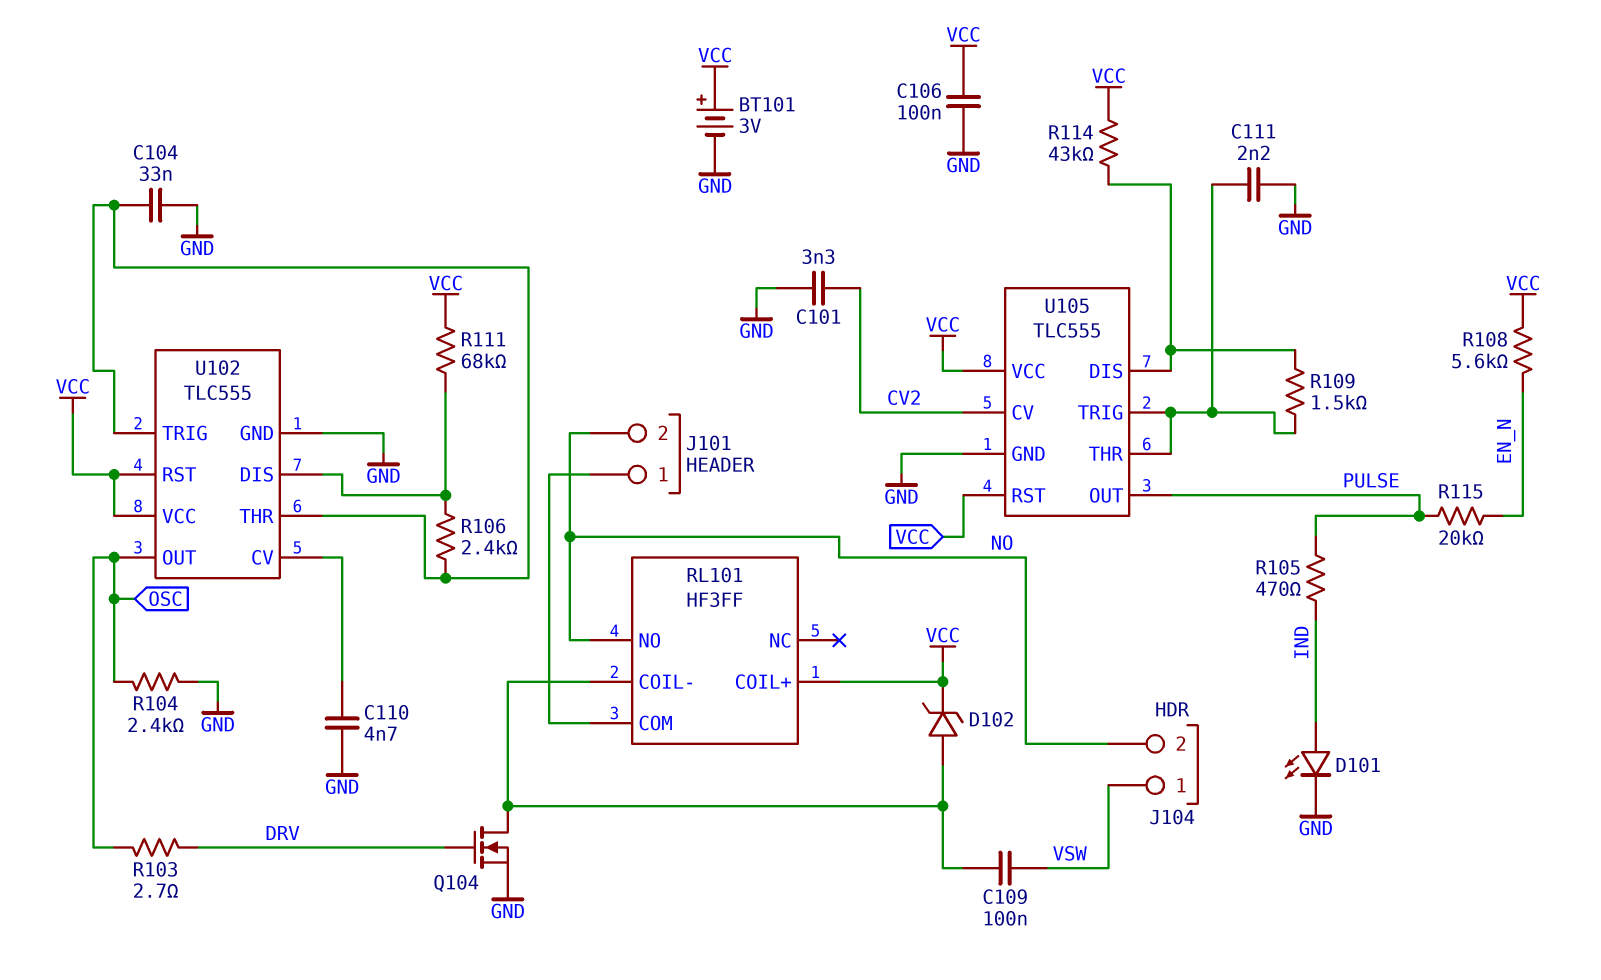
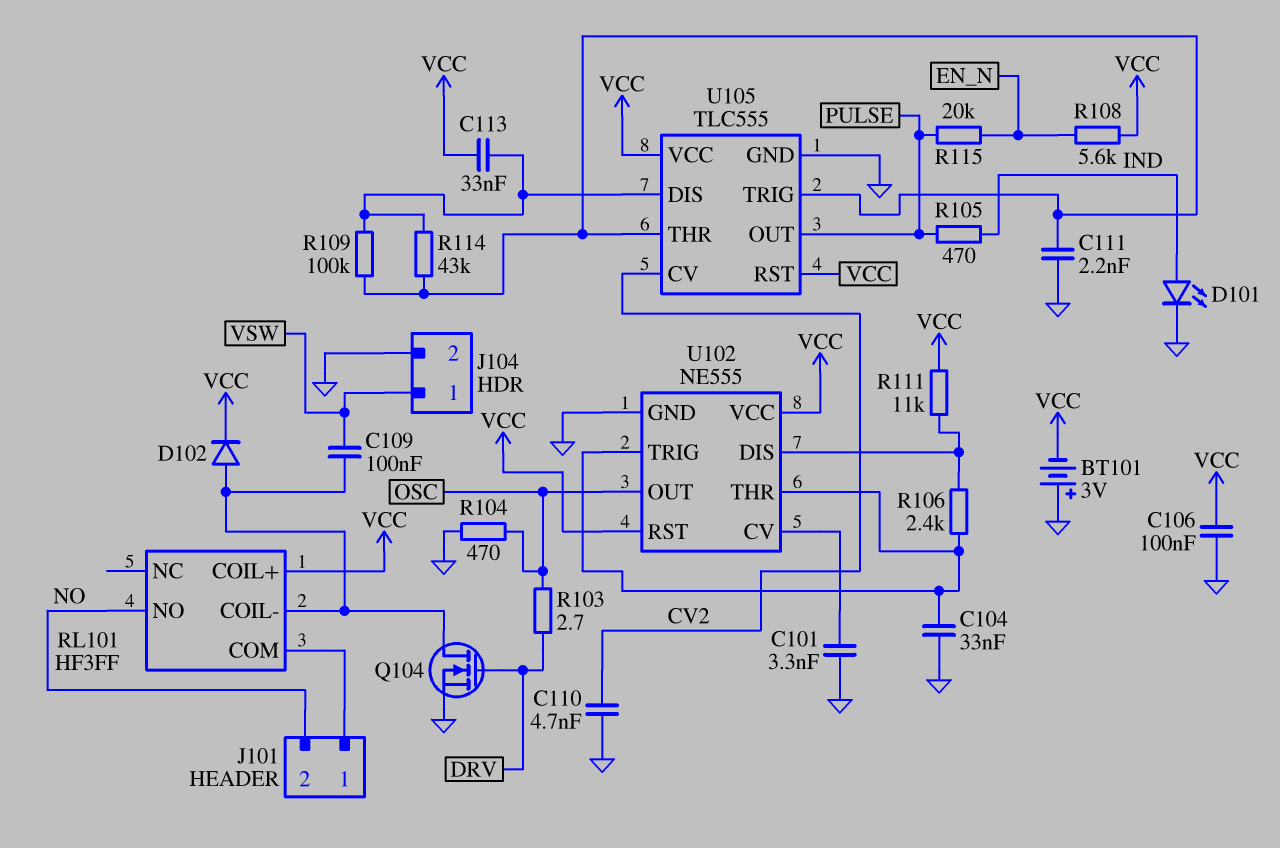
BT101: 3V (plus VCC, minus GND) -> 3V (plus GND, minus VCC)
C101: 3.3nF (CV2, GND) -> 3.3nF (GND, U102/CV)
C110: 4.7nF (GND, U102/CV) -> 4.7nF (CV2, GND)
C113: none -> 33nF (U105/DIS, VCC)
D102: zener (A RL101/COIL-, K VCC) -> diode (A RL101/COIL-, K VCC)
J104 pin 2: NO -> GND
R104: 2.4k (GND, OSC) -> 470 (GND, OSC)
R109: 1.5k (U105/DIS, U105/THR) -> 100k (U105/DIS, U105/THR)
R111: 68k (U102/DIS, VCC) -> 11k (U102/DIS, VCC)
R114: 43k (U105/DIS, VCC) -> 43k (U105/DIS, U105/THR)
U102: TLC555 -> NE555

